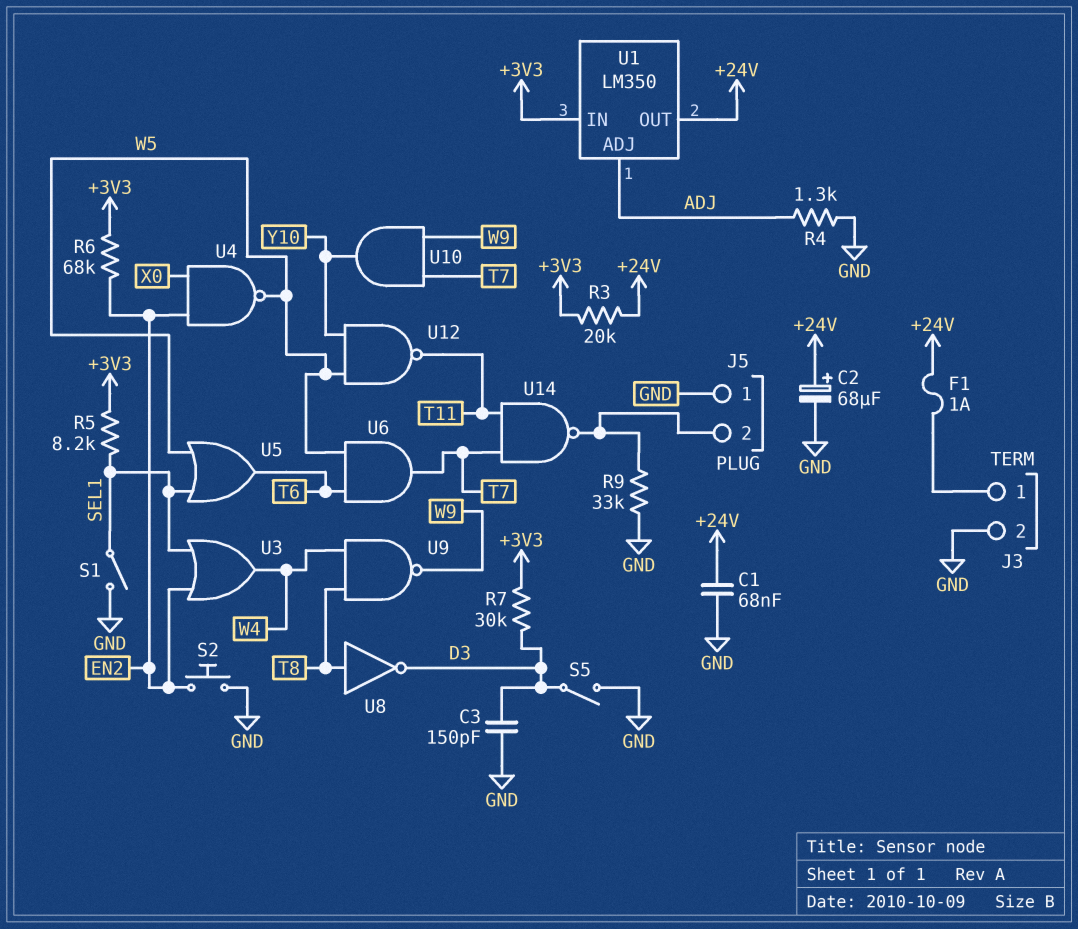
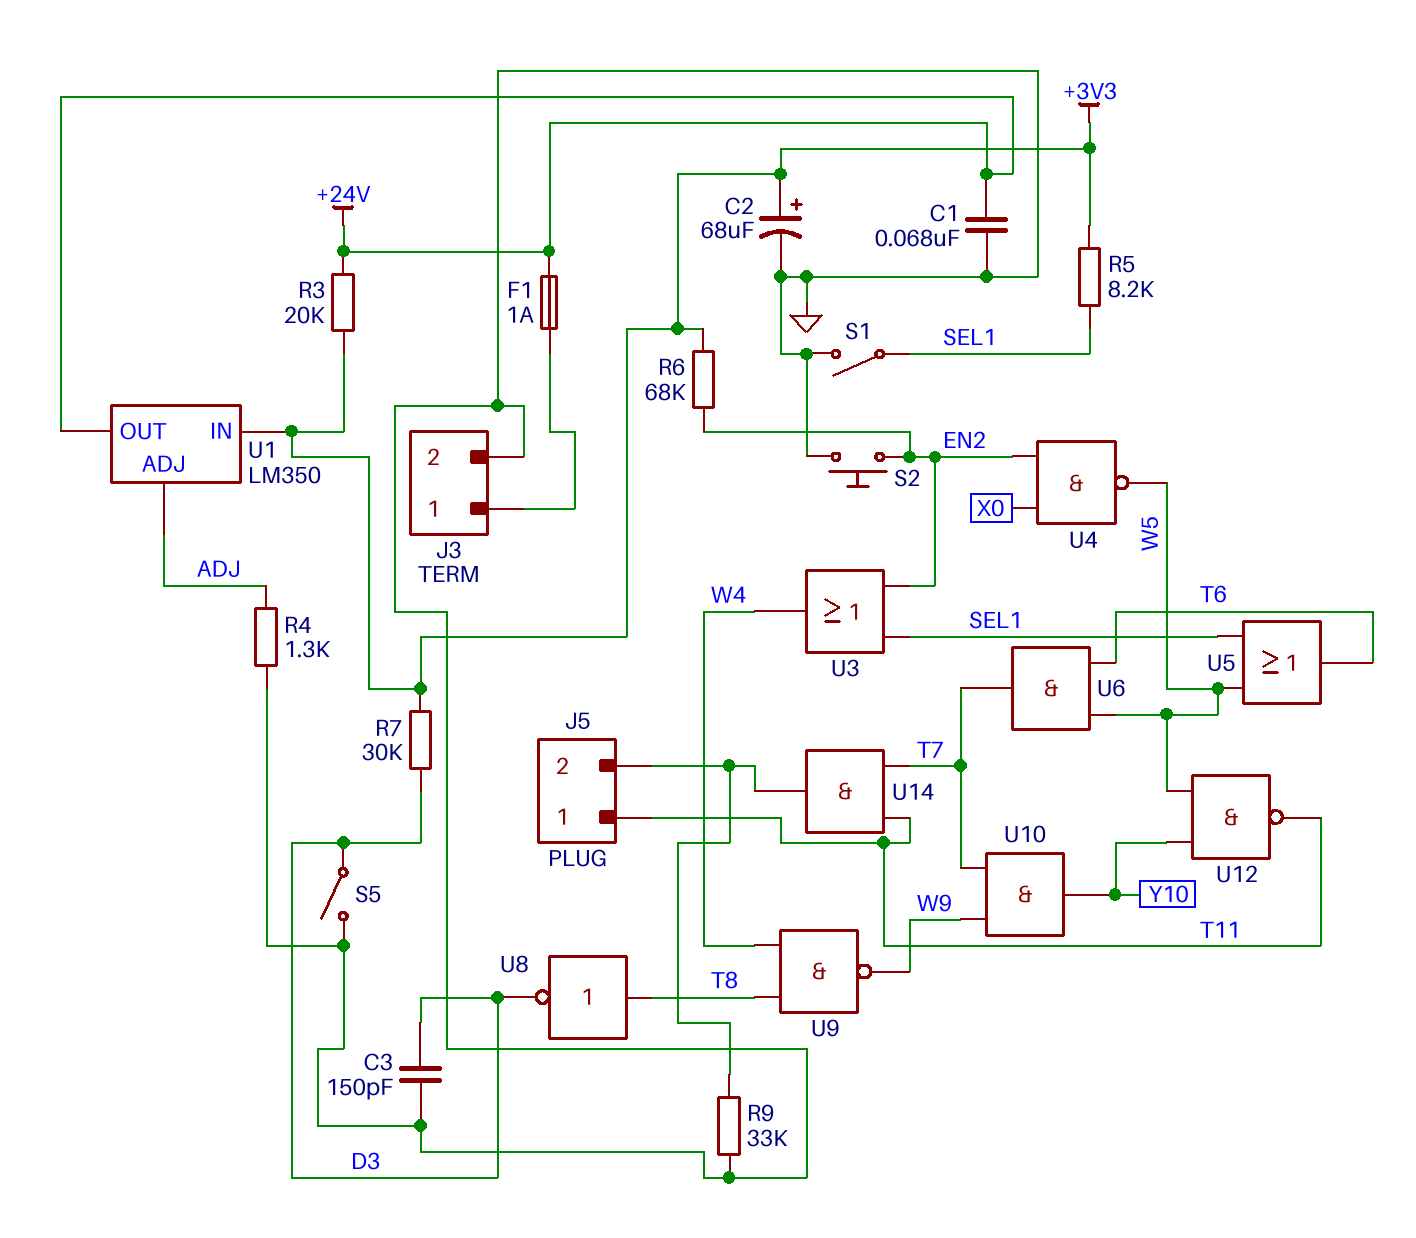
C2: 68uF (plus +24V, minus GND) -> 68uF (plus +3V3, minus GND)
J5 pin 1: GND -> T11
U14: NAND (in T7, in T11, out J5/2) -> AND (in T7, in T11, out J5/2)

